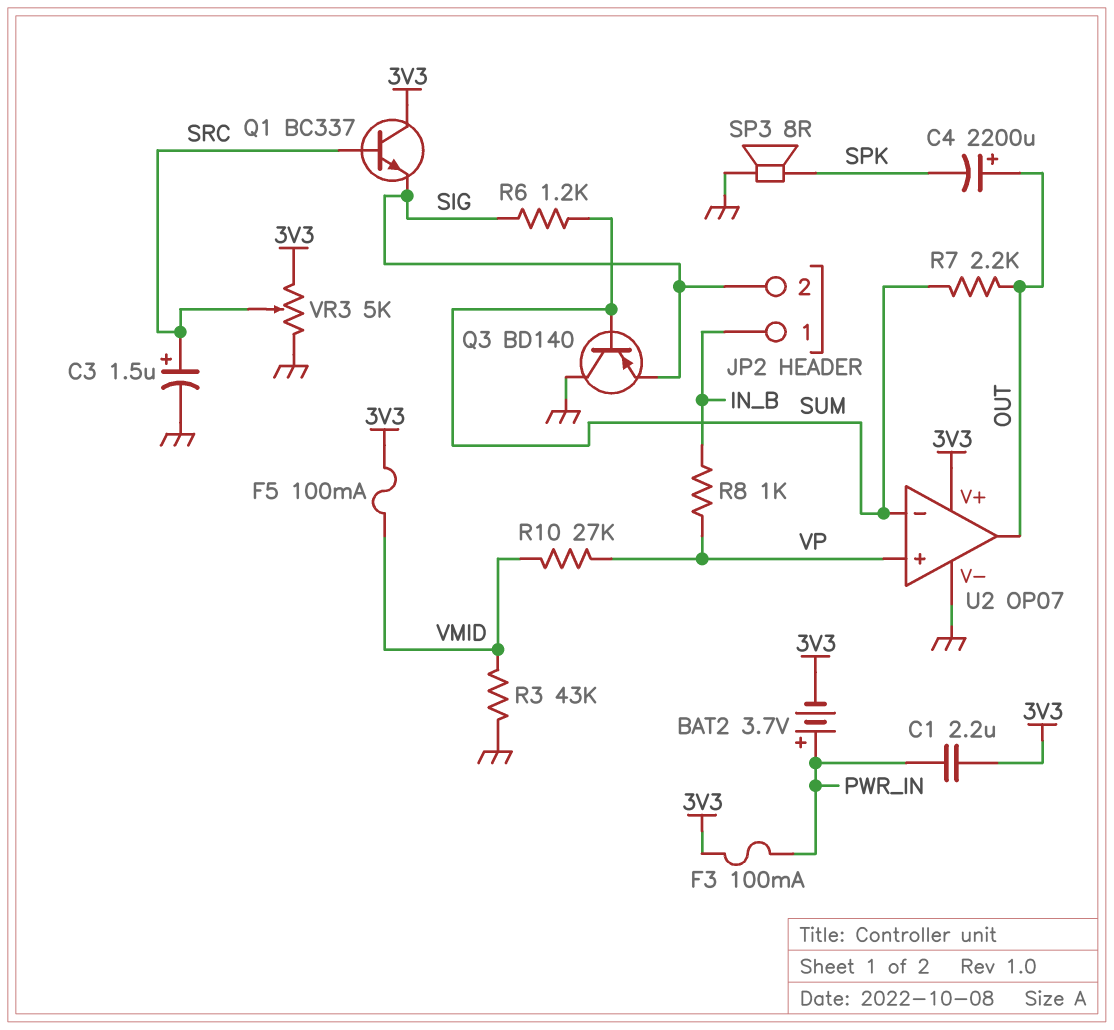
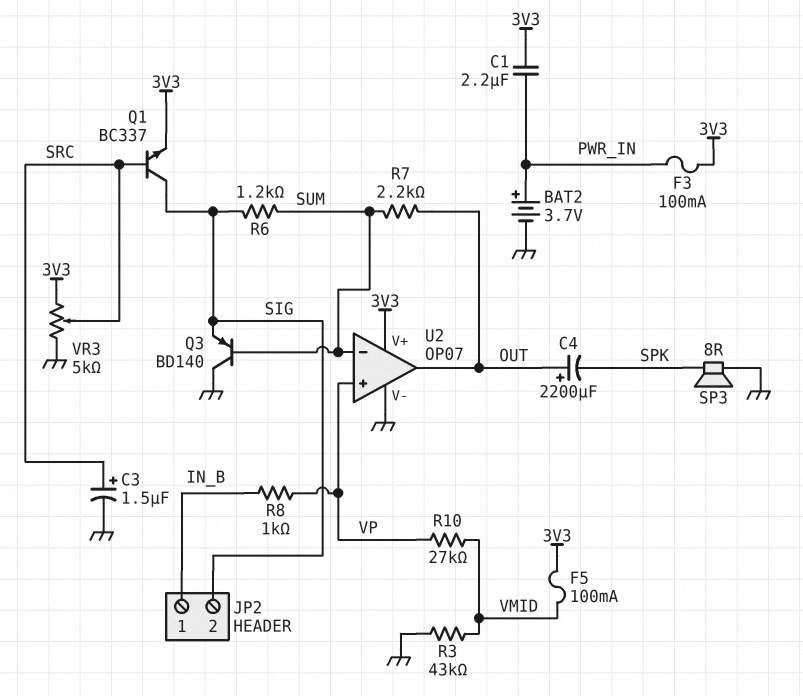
BAT2: 3.7V (plus PWR_IN, minus 3V3) -> 3.7V (plus PWR_IN, minus GND)
Q1: NPN BC337 (B SRC, C 3V3, E SIG) -> NPN BC337 (B SRC, C SIG, E 3V3)

